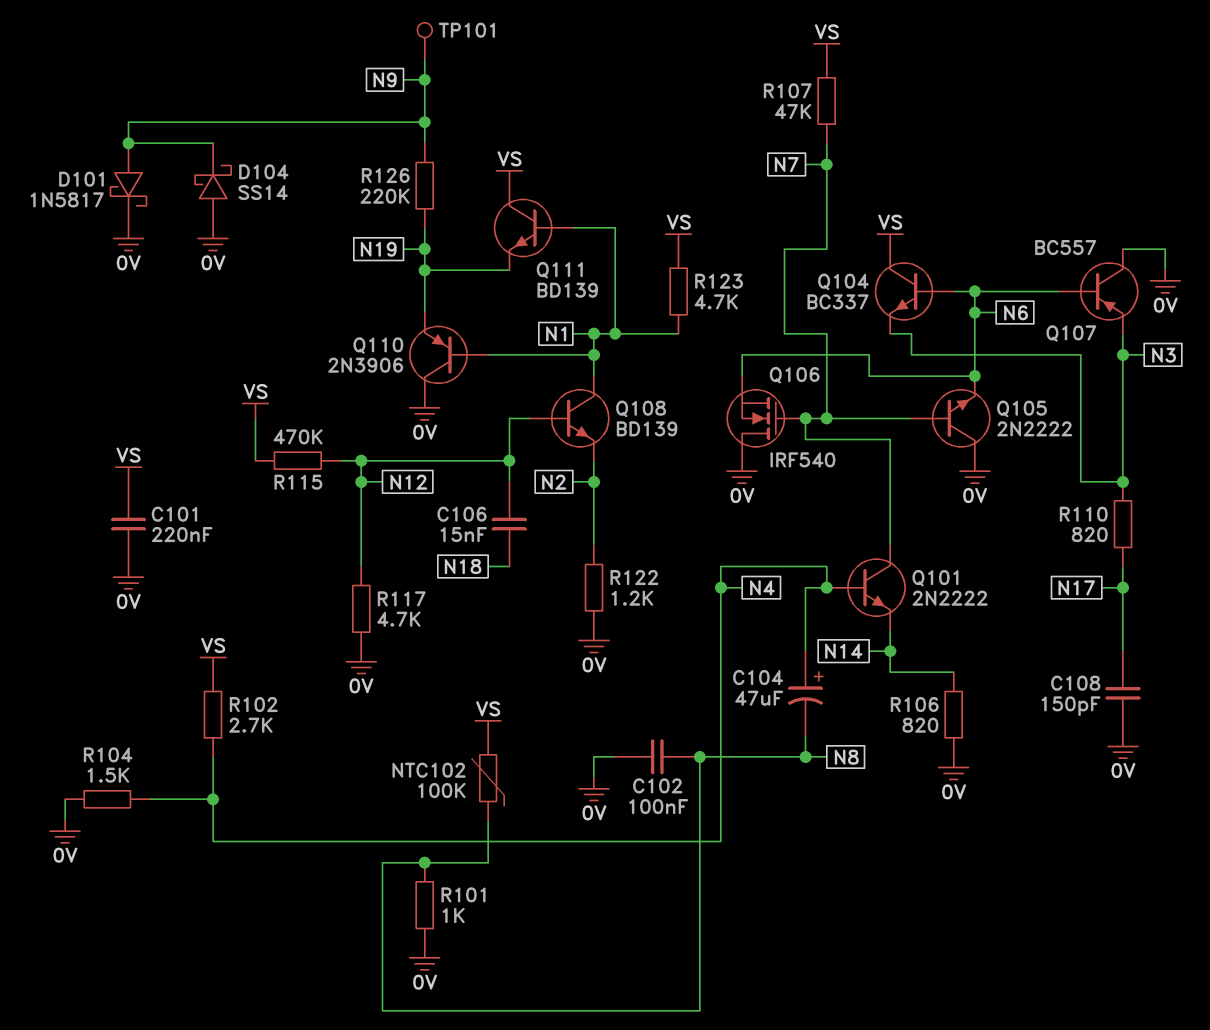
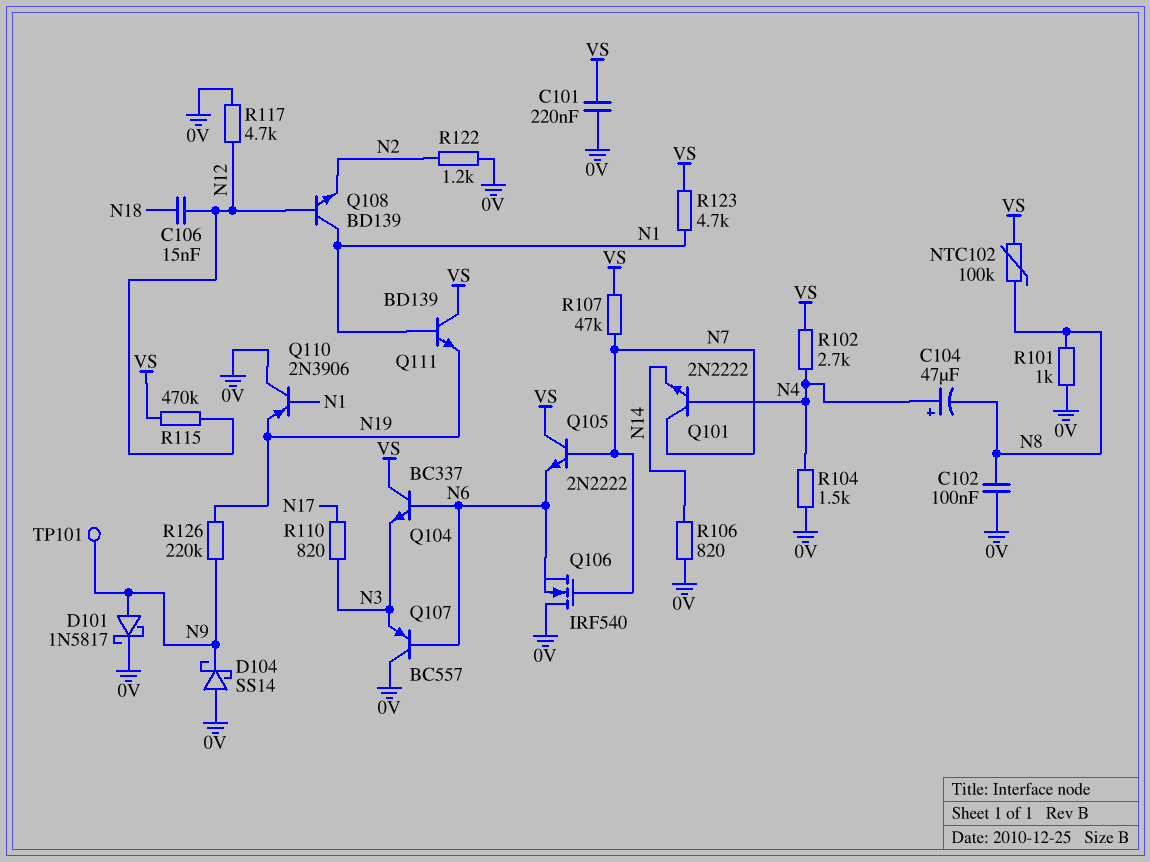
C108: 150pF (0V, N17) -> none
Q105: NPN 2N2222 (B N7, C 0V, E N6) -> NPN 2N2222 (B N7, C VS, E N6)

